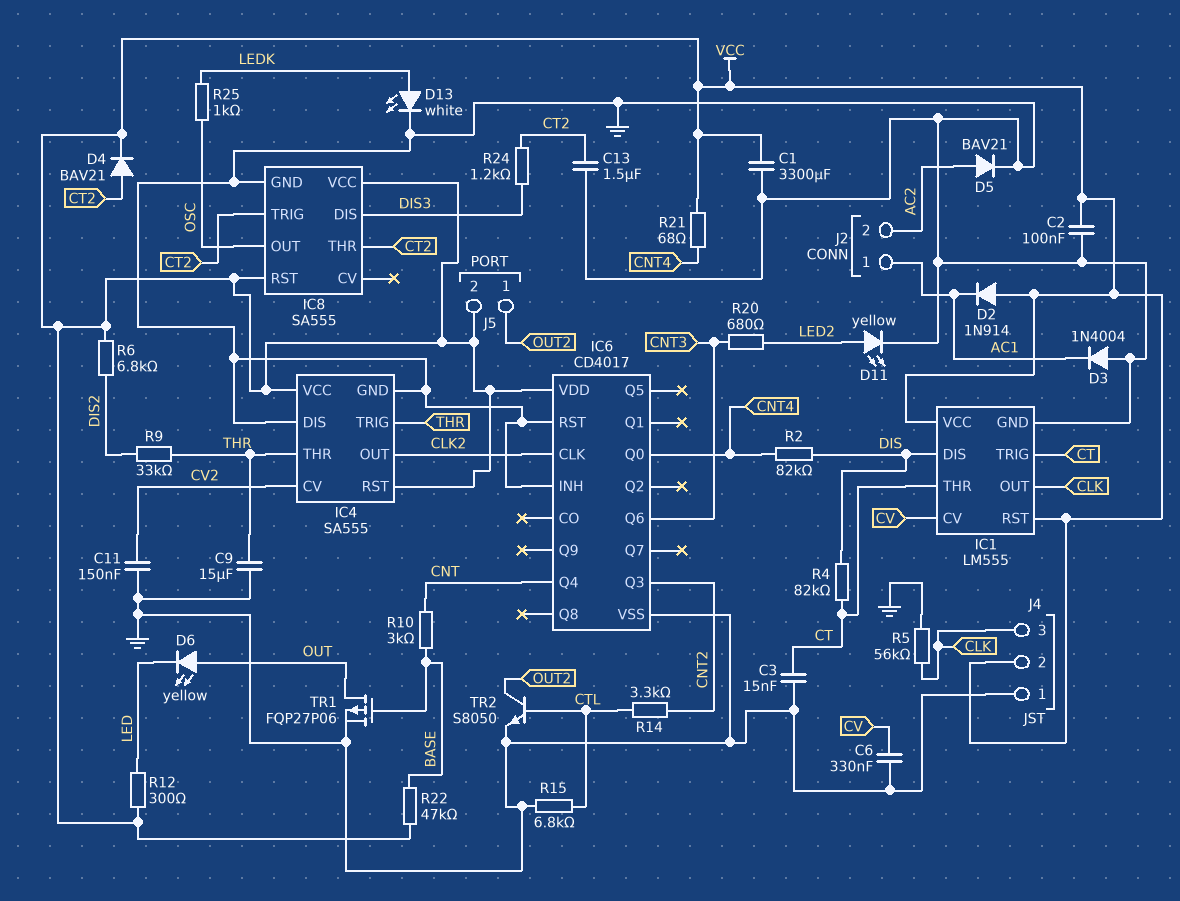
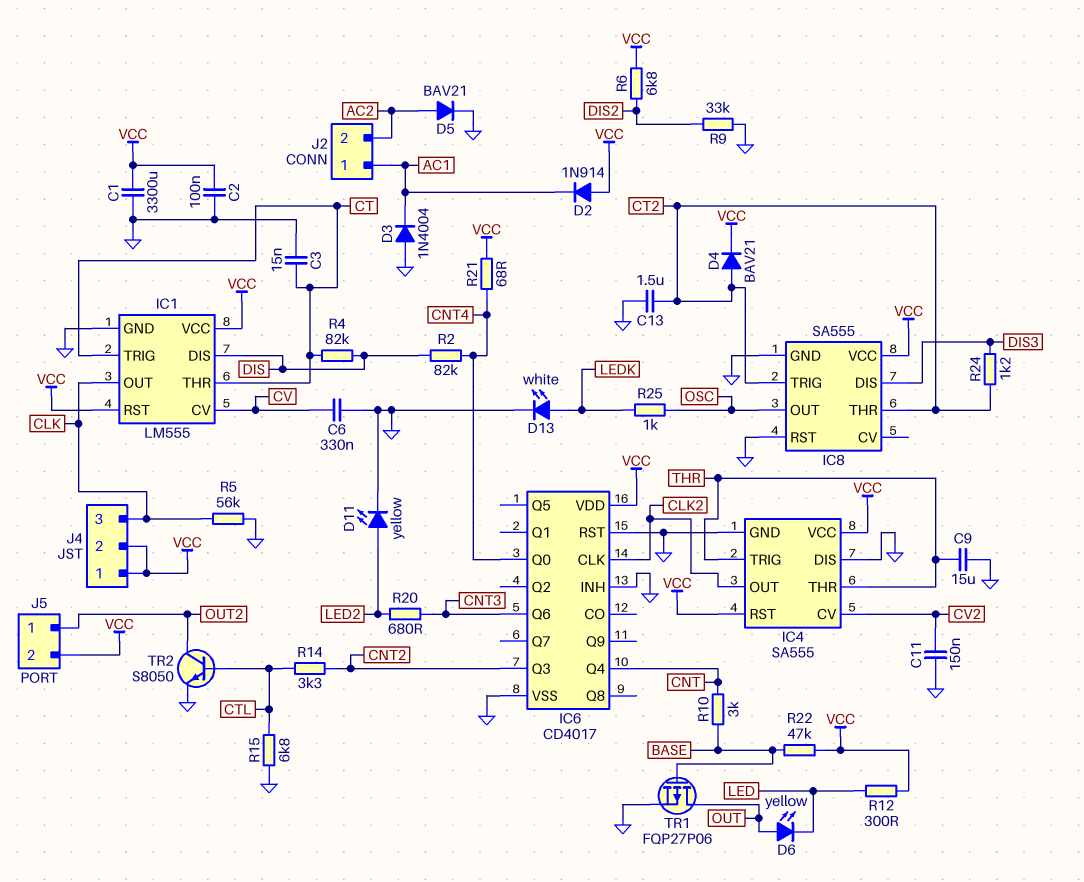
IC8 pin RST: VCC -> GND
J4 pin 1: GND -> VCC
R9: 33k (DIS2, THR) -> 33k (DIS2, GND)

